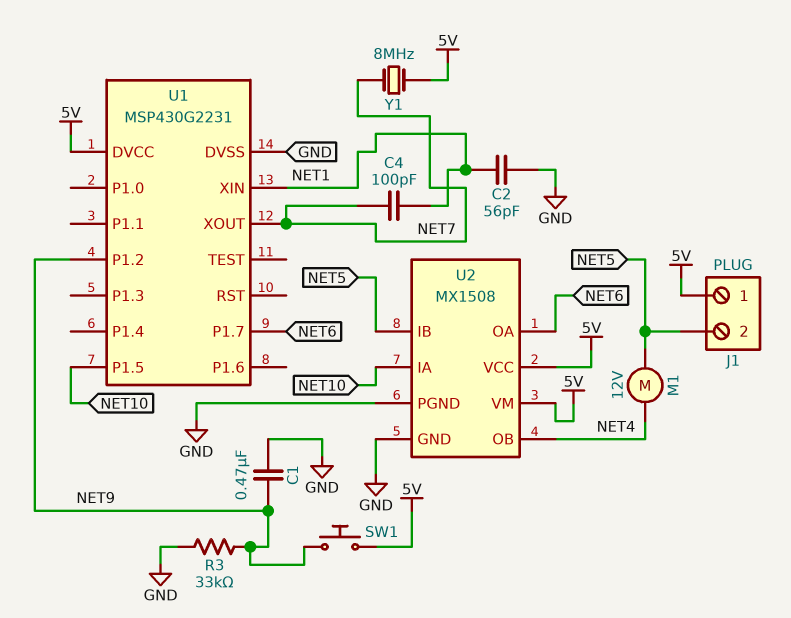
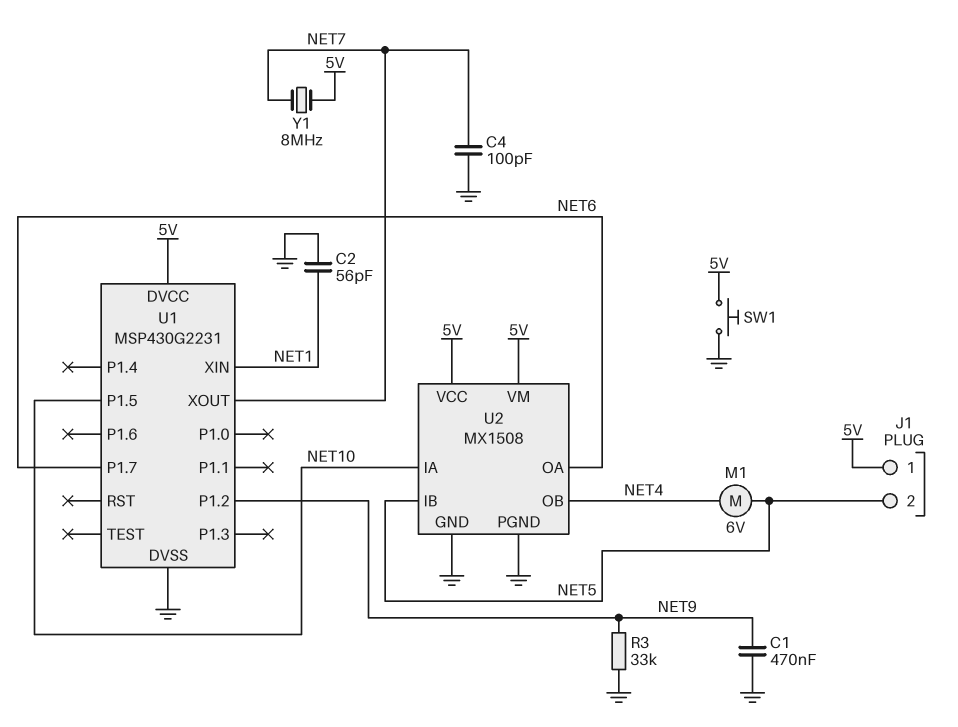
C4: 100pF (NET1, NET7) -> 100pF (GND, NET7)
M1: motor 12V (NET4, NET5) -> motor 6V (NET4, NET5)
SW1: button (5V, NET9) -> button (5V, GND)

